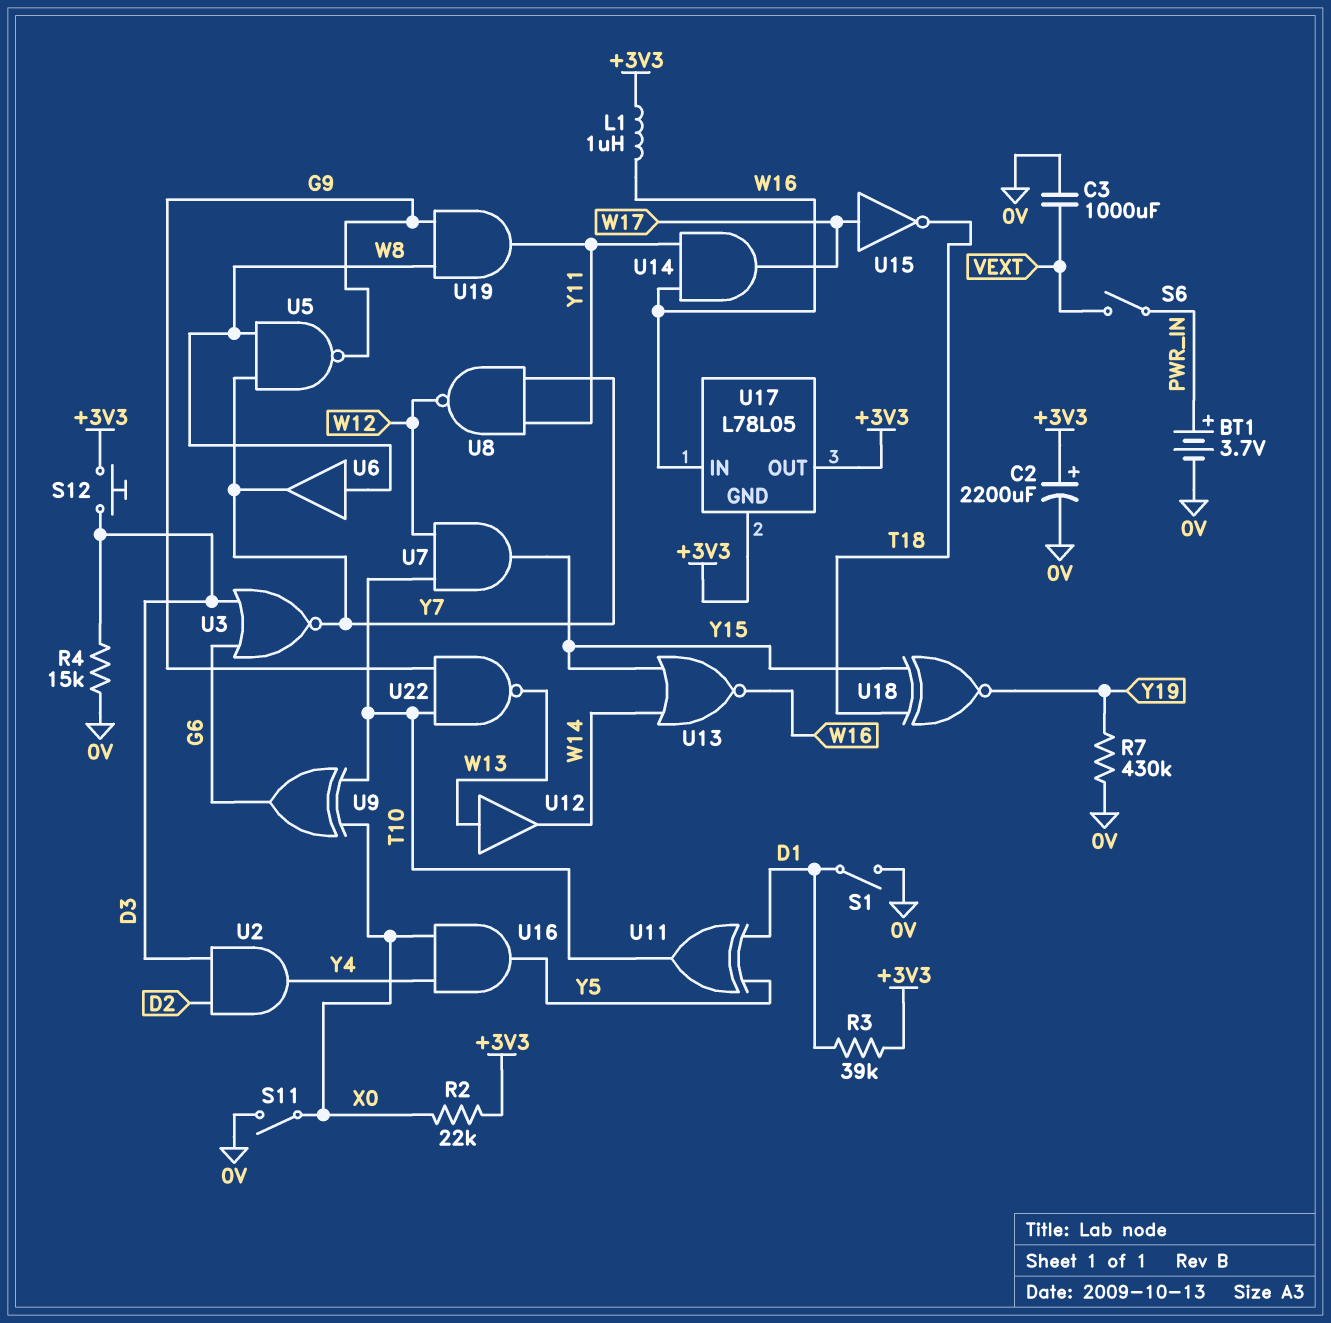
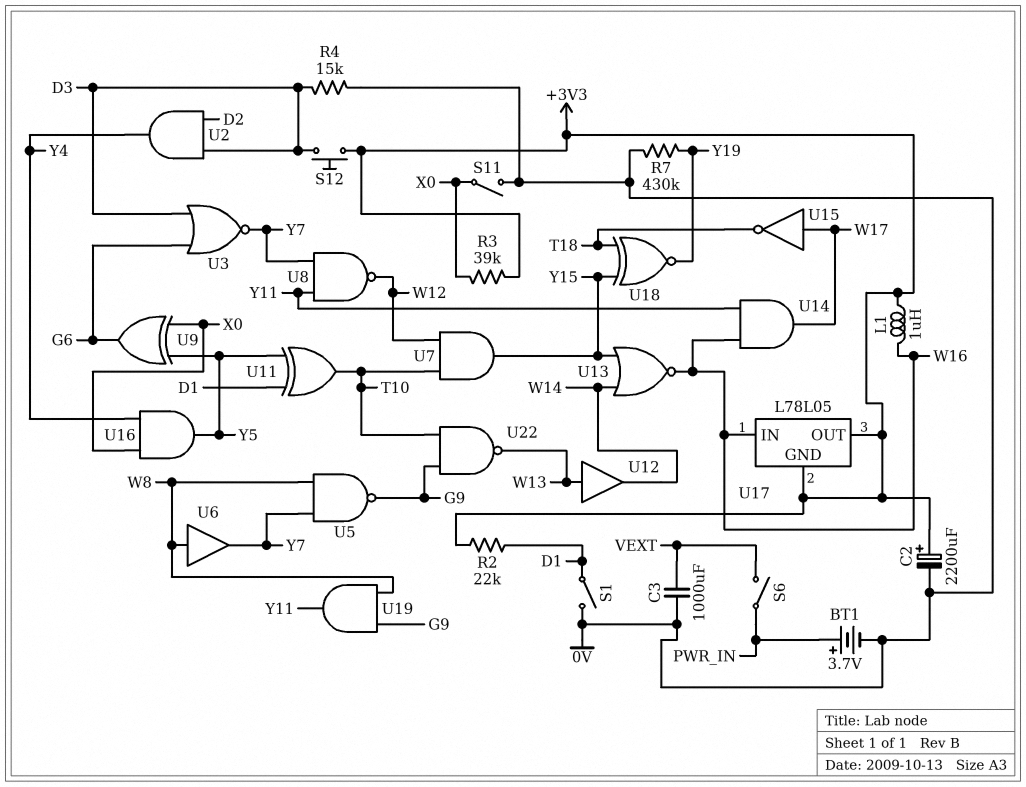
R2: 22k (+3V3, X0) -> 22k (+3V3, D1)
R3: 39k (+3V3, D1) -> 39k (+3V3, X0)
U9: XOR (in T10, in X0, out G6) -> XOR (in X0, in Y5, out G6)

